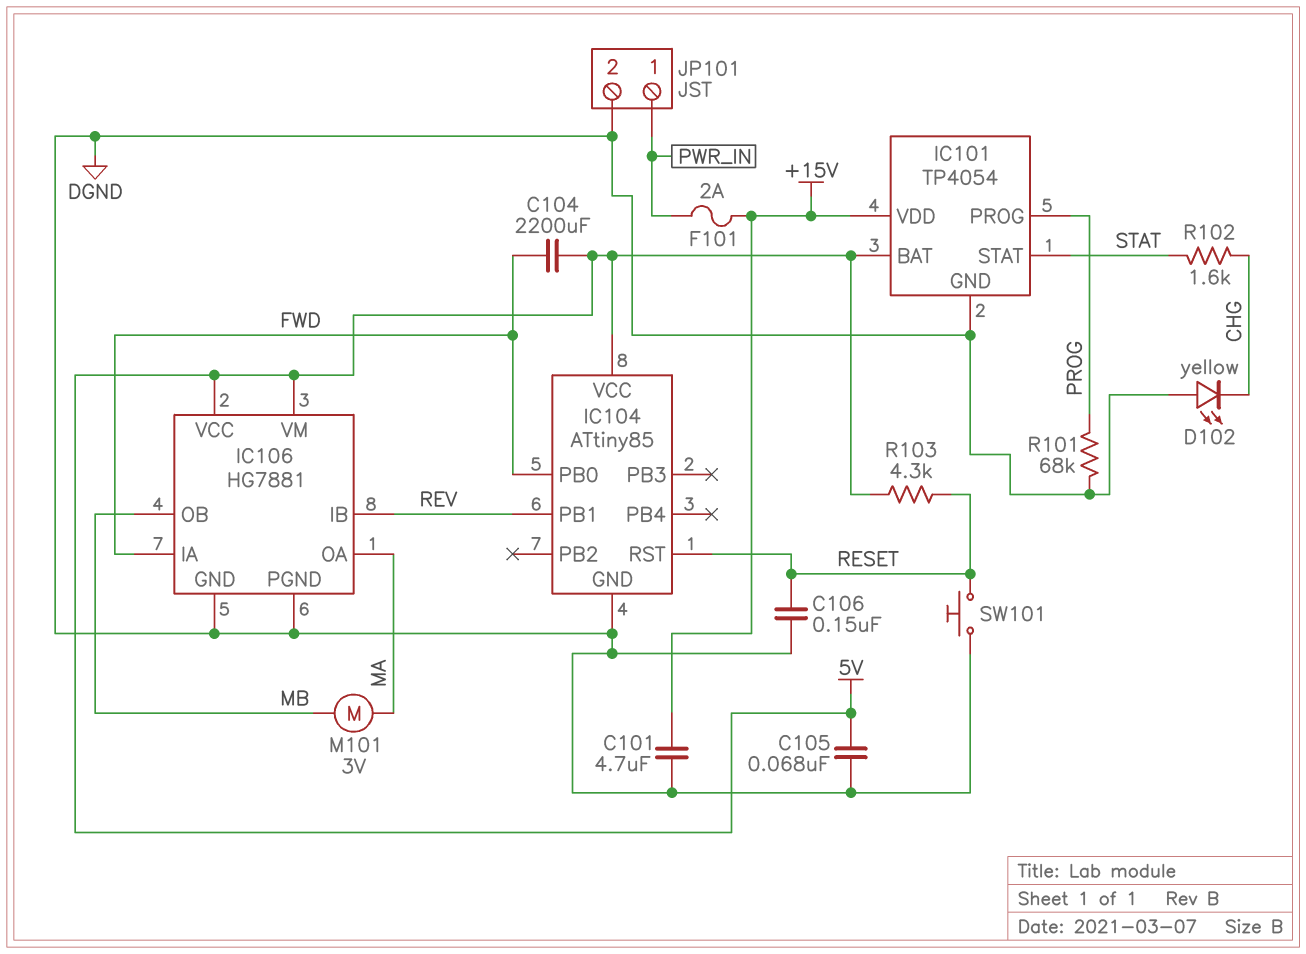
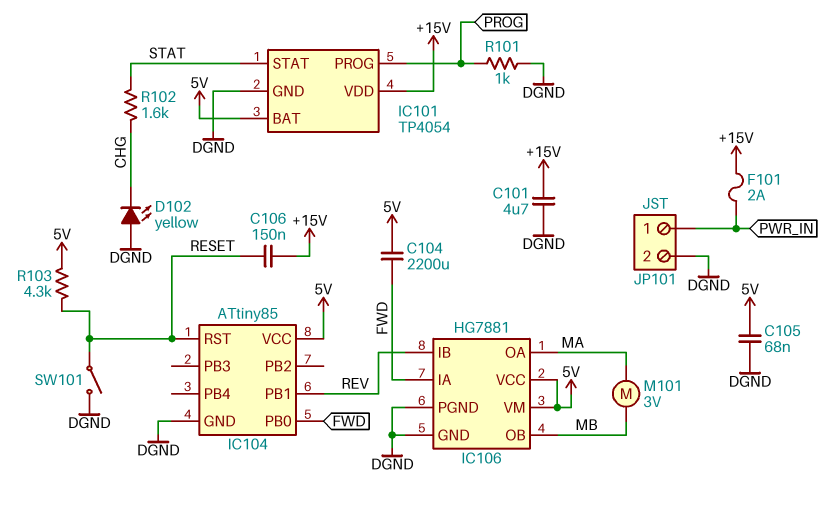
C106: 150nF (DGND, RESET) -> 150nF (+15V, RESET)
R101: 68k (DGND, PROG) -> 1k (DGND, PROG)
SW101: button (DGND, RESET) -> switch (DGND, RESET)

